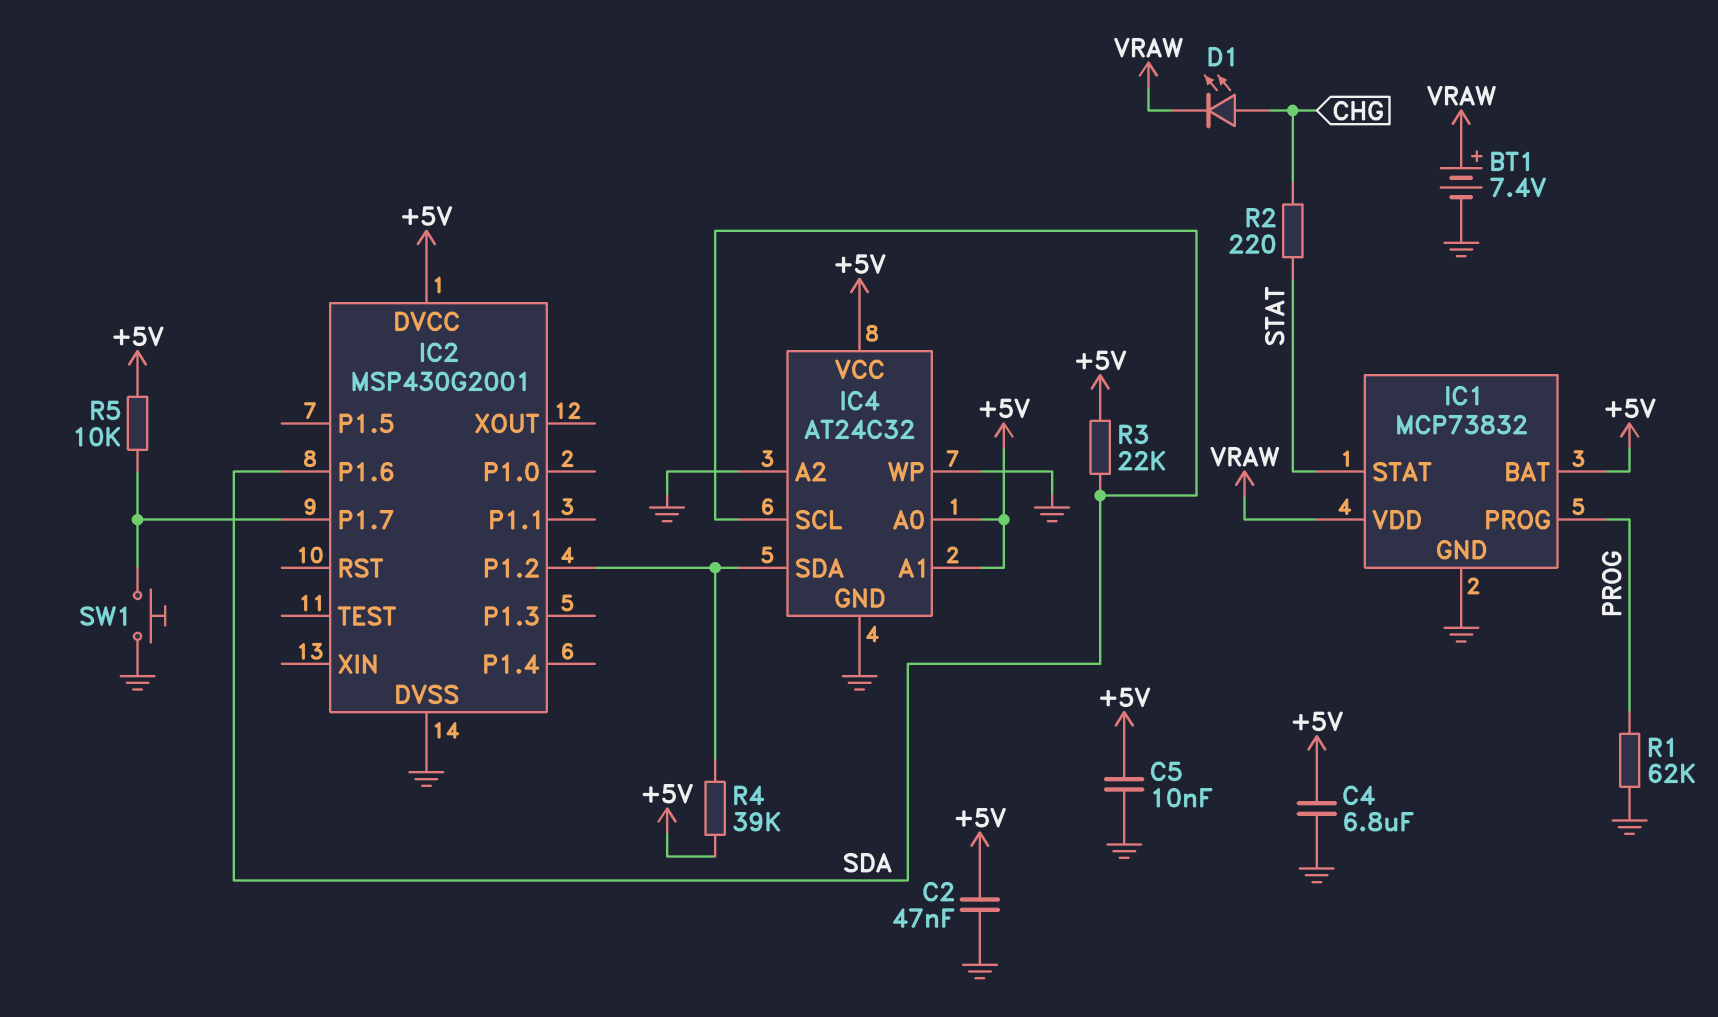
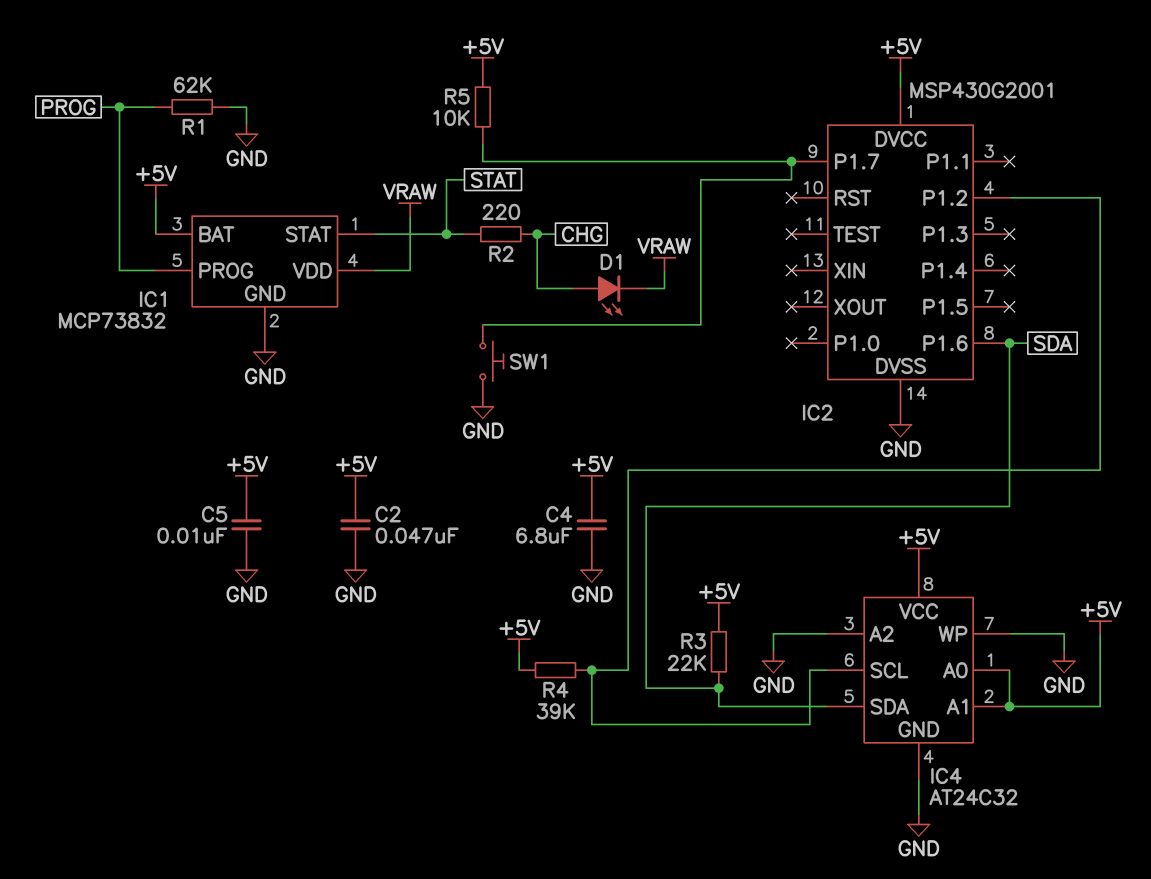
BT1: 7.4V (plus VRAW, minus GND) -> none
IC4 pin SCL: SDA -> IC2/P1.2
IC4 pin SDA: IC2/P1.2 -> SDA

